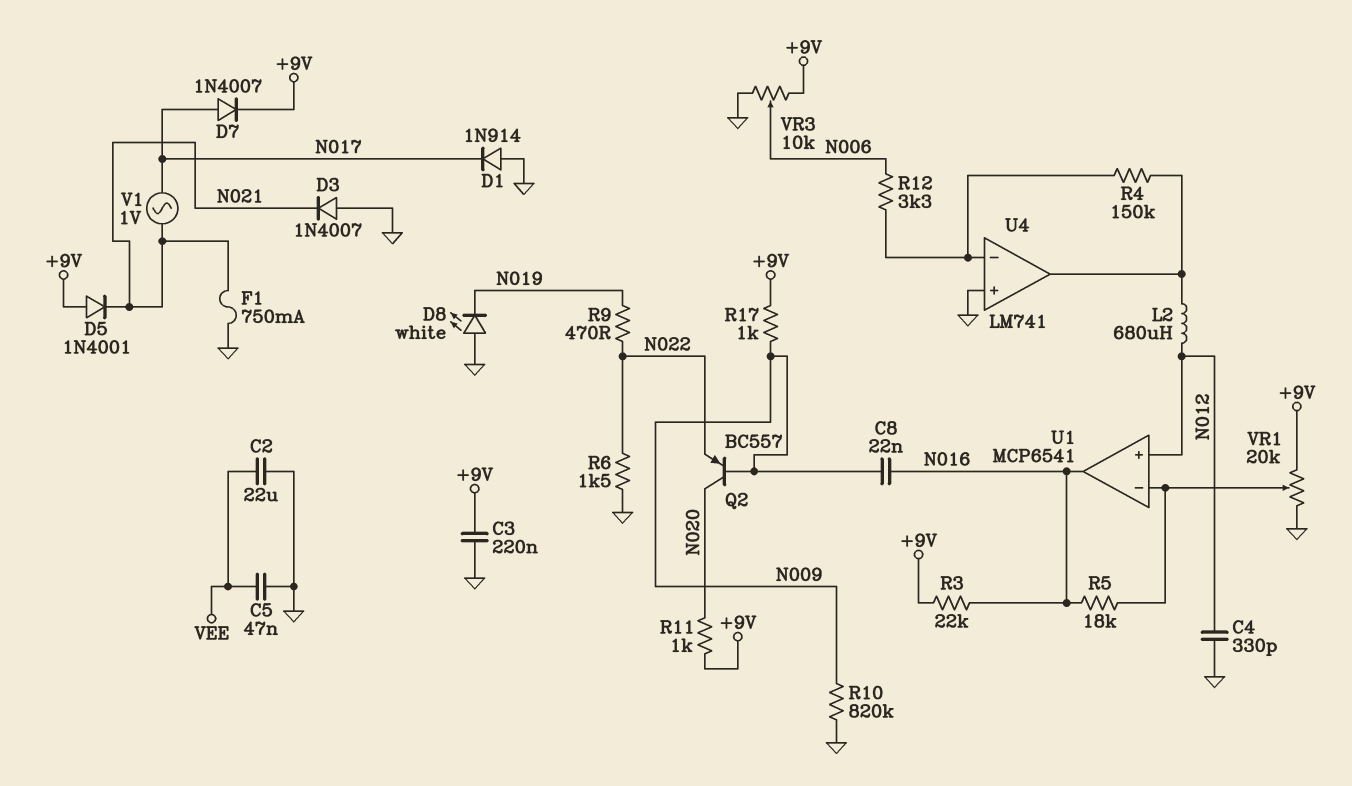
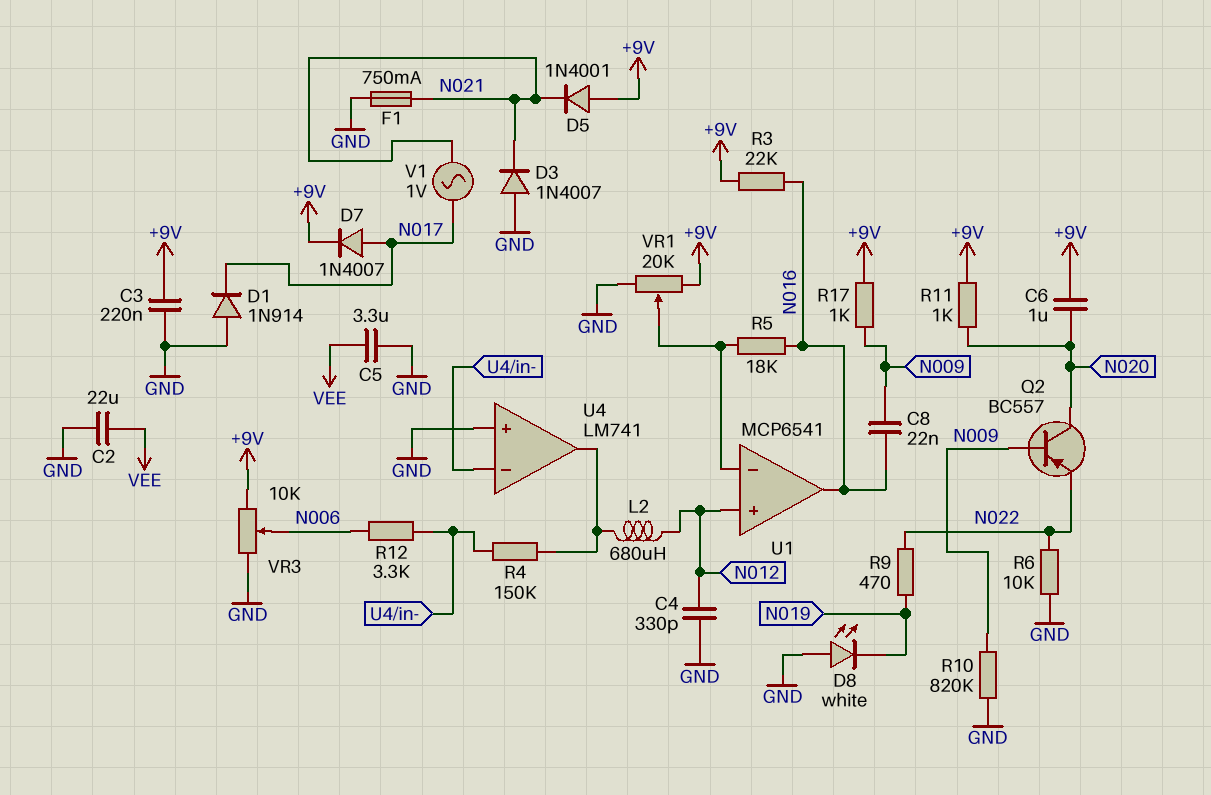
C5: 47nF (GND, VEE) -> 3.3uF (GND, VEE)
C6: none -> 1uF (+9V, N020)
R6: 1.5k (GND, N022) -> 10k (GND, N022)

